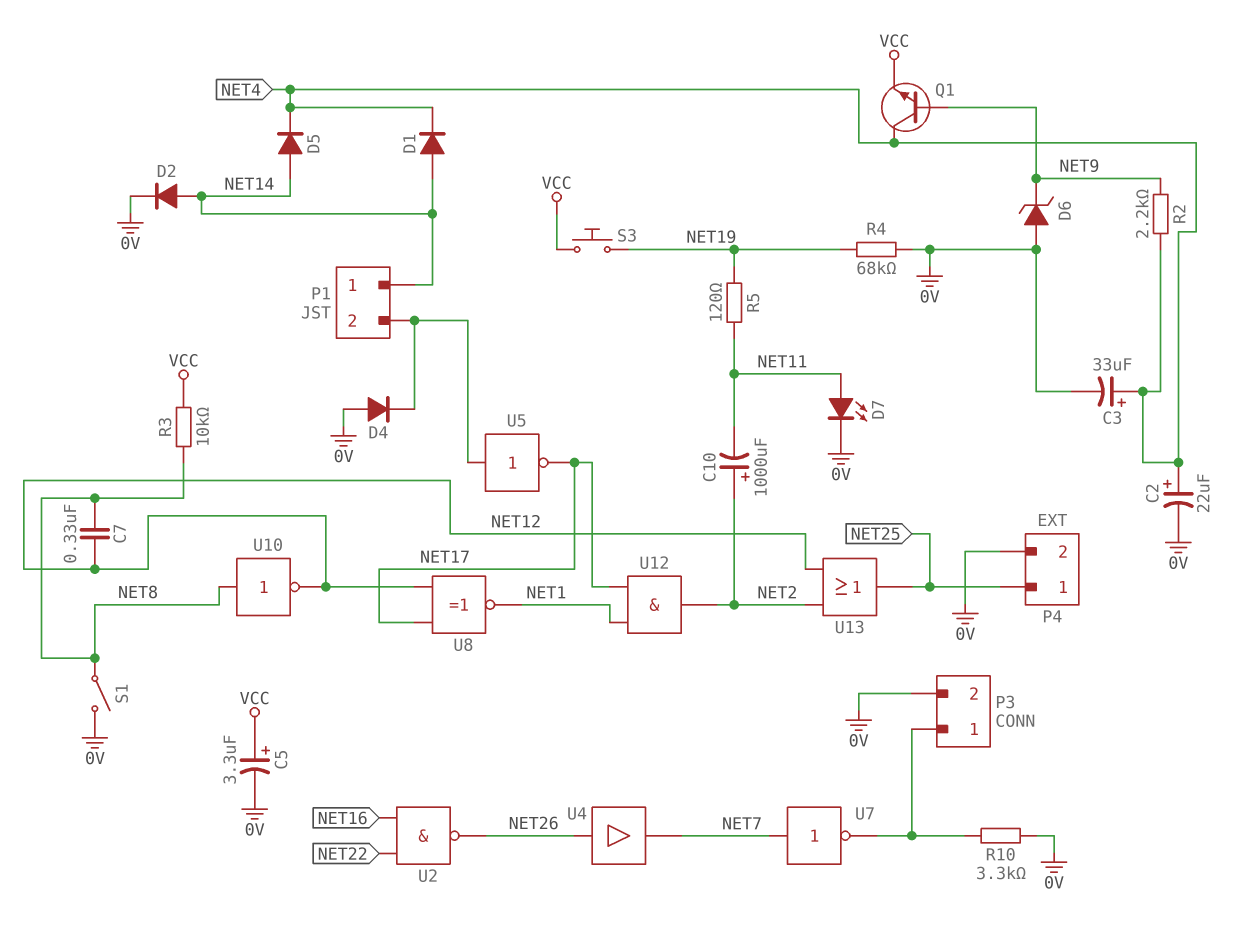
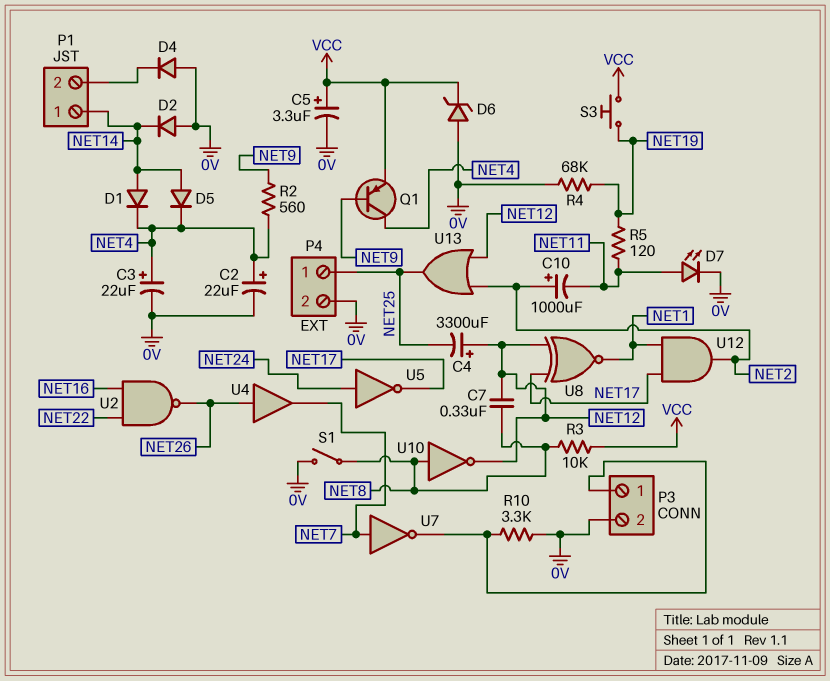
C3: 33uF (plus NET4, minus 0V) -> 22uF (plus NET4, minus 0V)
C4: none -> 3300uF (plus NET12, minus NET25)
D2: diode (A NET14, K 0V) -> diode (A 0V, K NET14)
D6: zener (A 0V, K NET9) -> zener (A 0V, K VCC)
Q1: NPN (B NET9, C NET4, E VCC) -> PNP (B NET9, C NET4, E VCC)
R2: 2.2k (NET4, NET9) -> 560 (NET4, NET9)
U5: NOT (in P1/2, out NET17) -> NOT (in NET24, out NET17)

